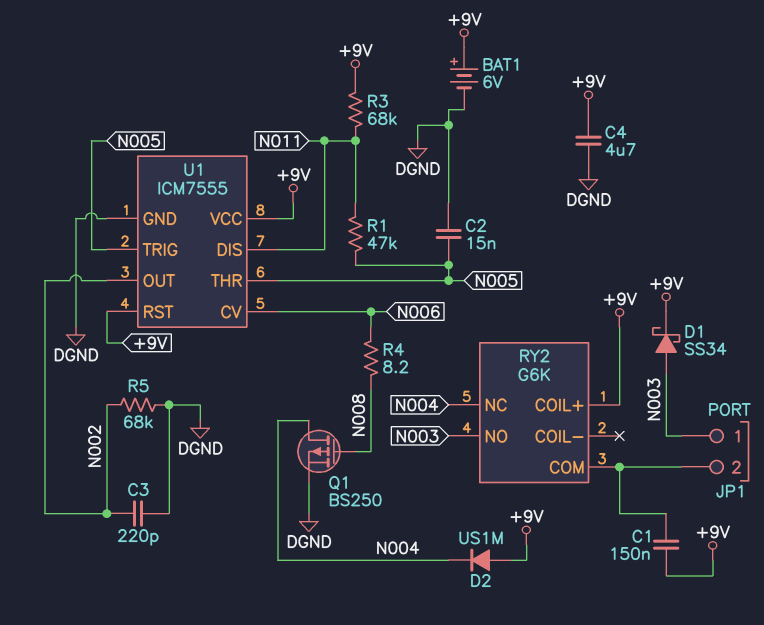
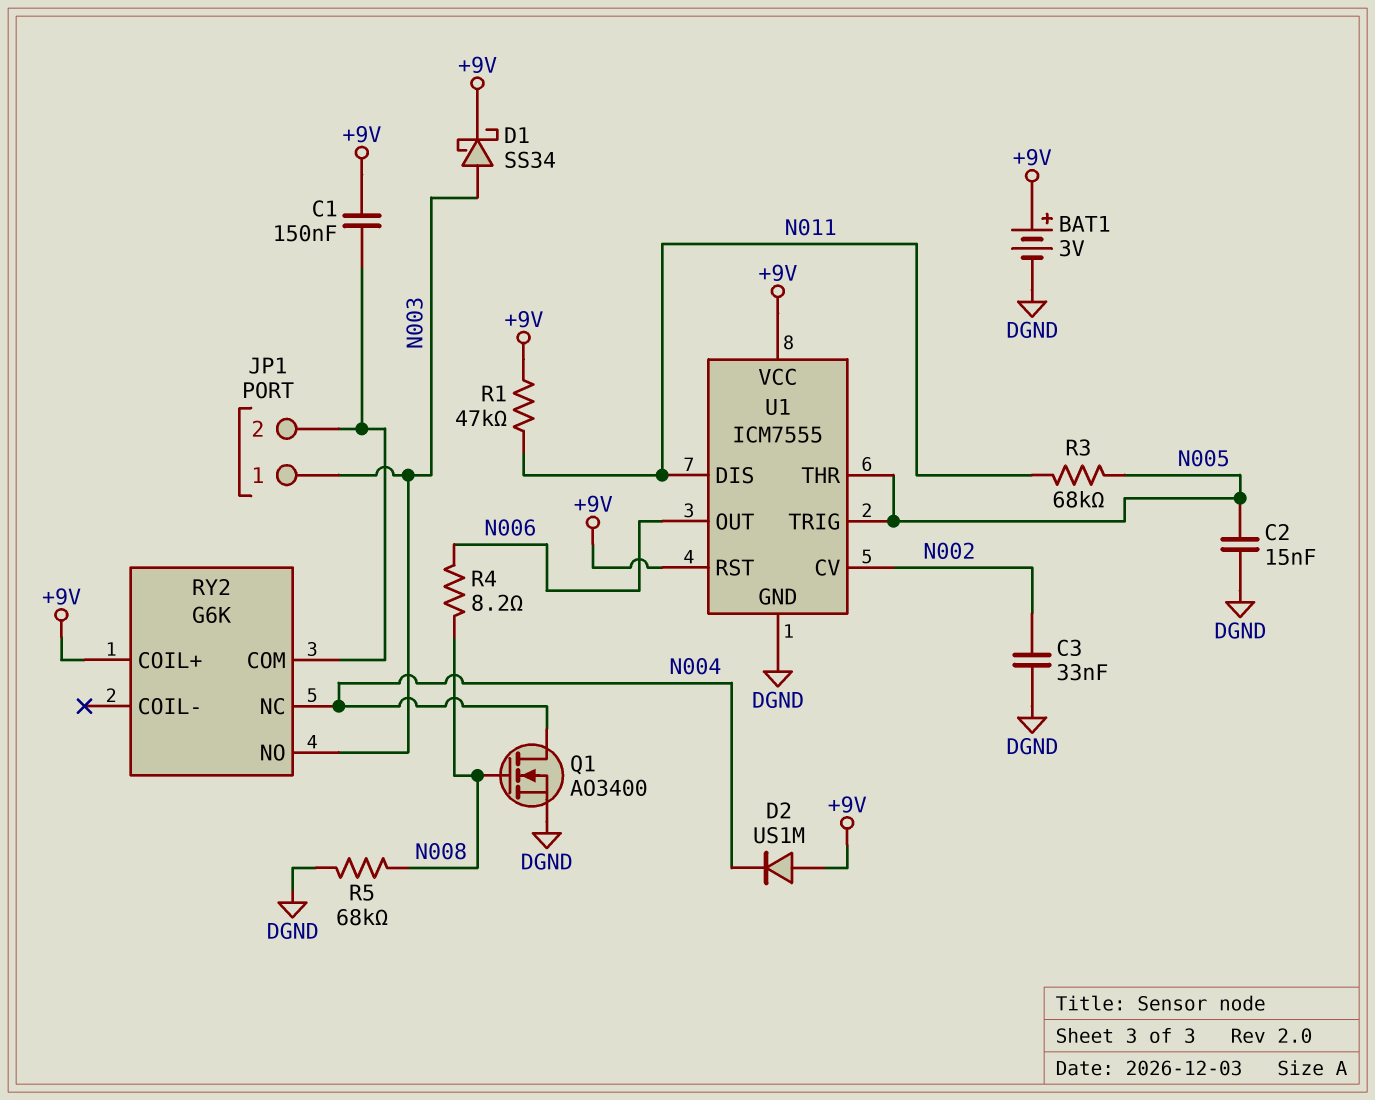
BAT1: 6V (plus +9V, minus DGND) -> 3V (plus +9V, minus DGND)
C3: 220pF (DGND, N002) -> 33nF (DGND, N002)
C4: 4.7uF (+9V, DGND) -> none
Q1: PMOS BS250 (G N008, D N004, S DGND) -> NMOS AO3400 (G N008, D N004, S DGND)
R1: 47k (N005, N011) -> 47k (+9V, N011)
R3: 68k (+9V, N011) -> 68k (N005, N011)
R5: 68k (DGND, N002) -> 68k (DGND, N008)
U1 pin CV: N006 -> N002
U1 pin OUT: N002 -> N006

